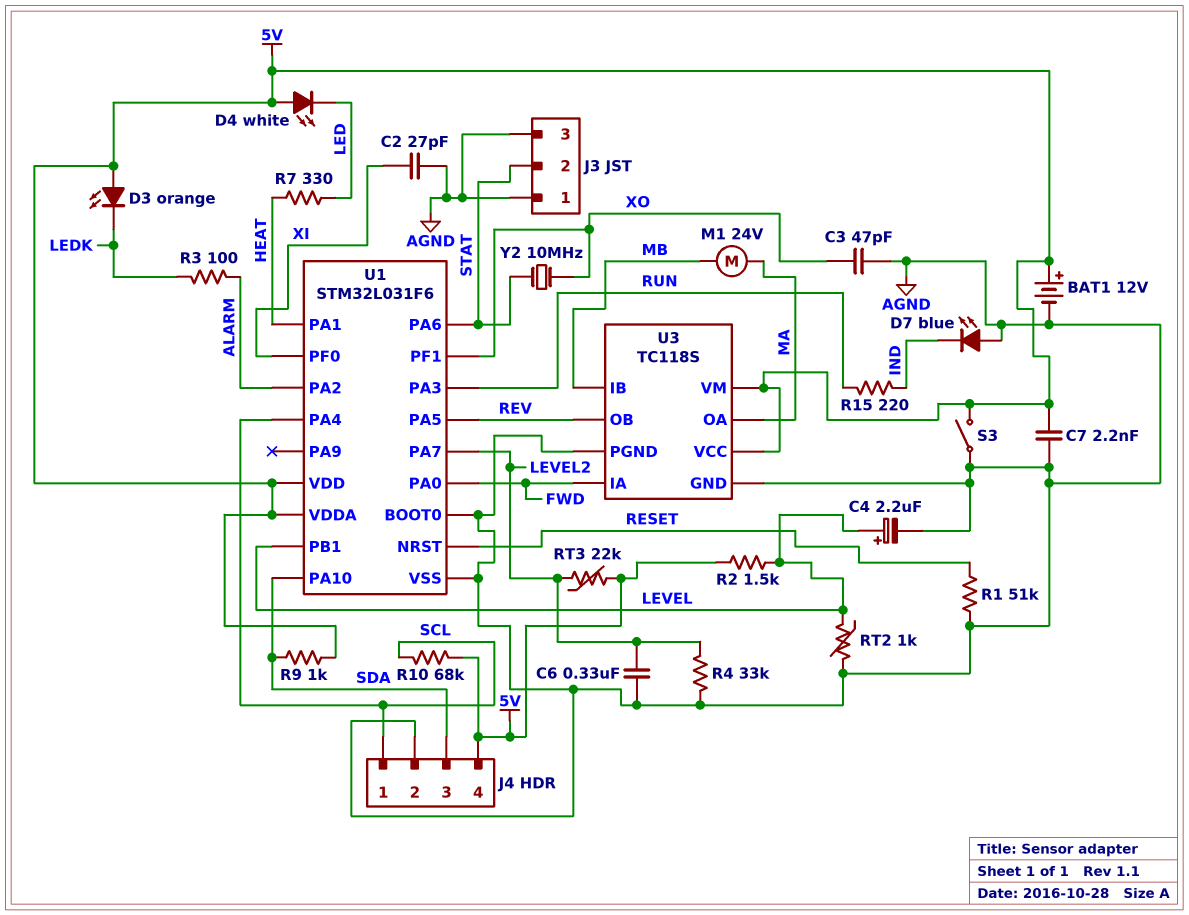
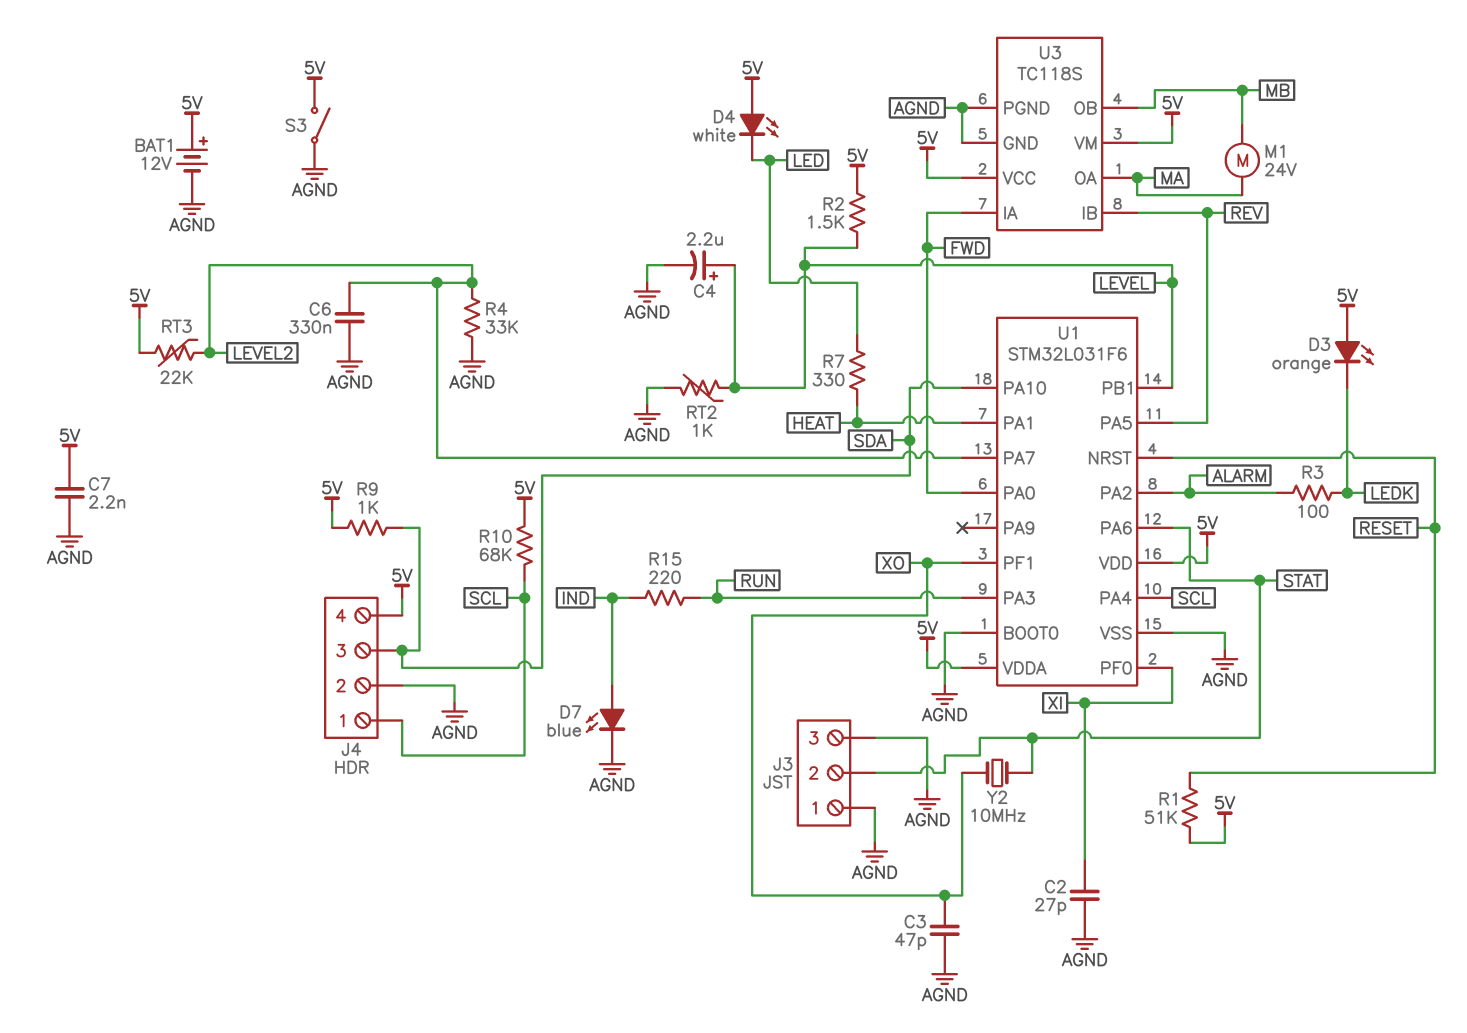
D7: LED blue (A AGND, K IND) -> LED blue (A IND, K AGND)
R1: 51k (AGND, RESET) -> 51k (5V, RESET)
U3 pin IB: MB -> REV
U3 pin OB: REV -> MB

